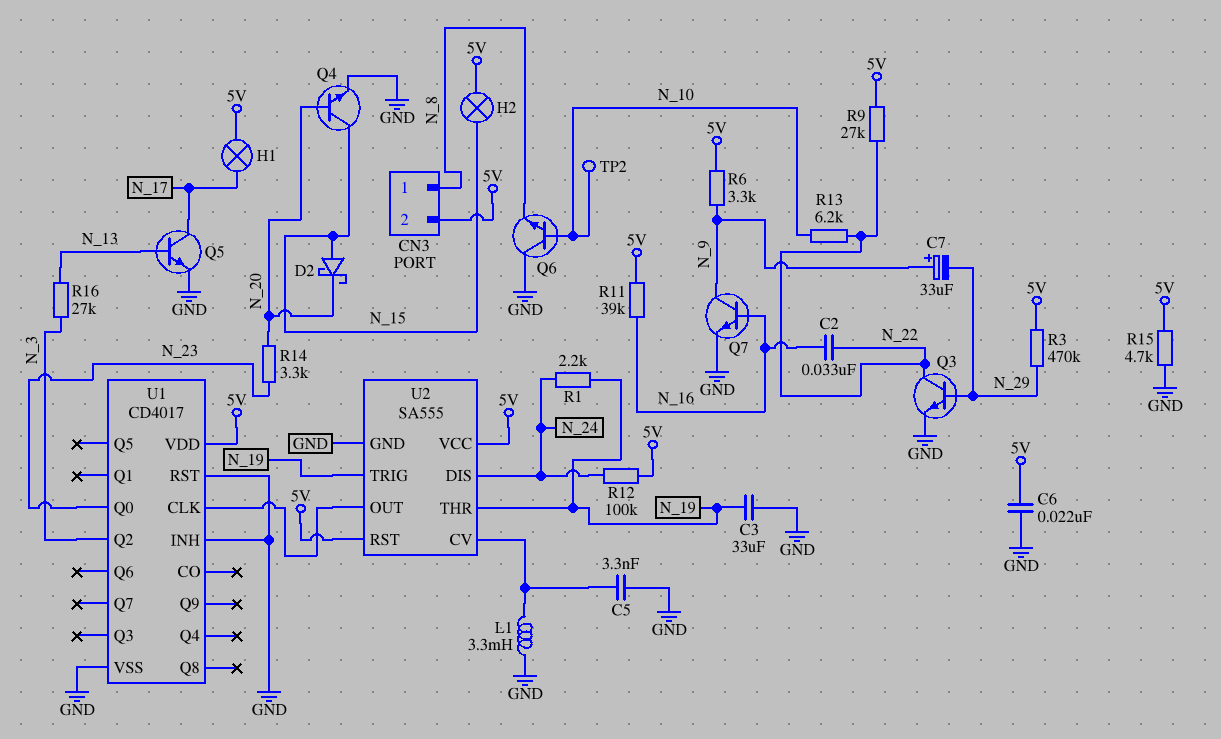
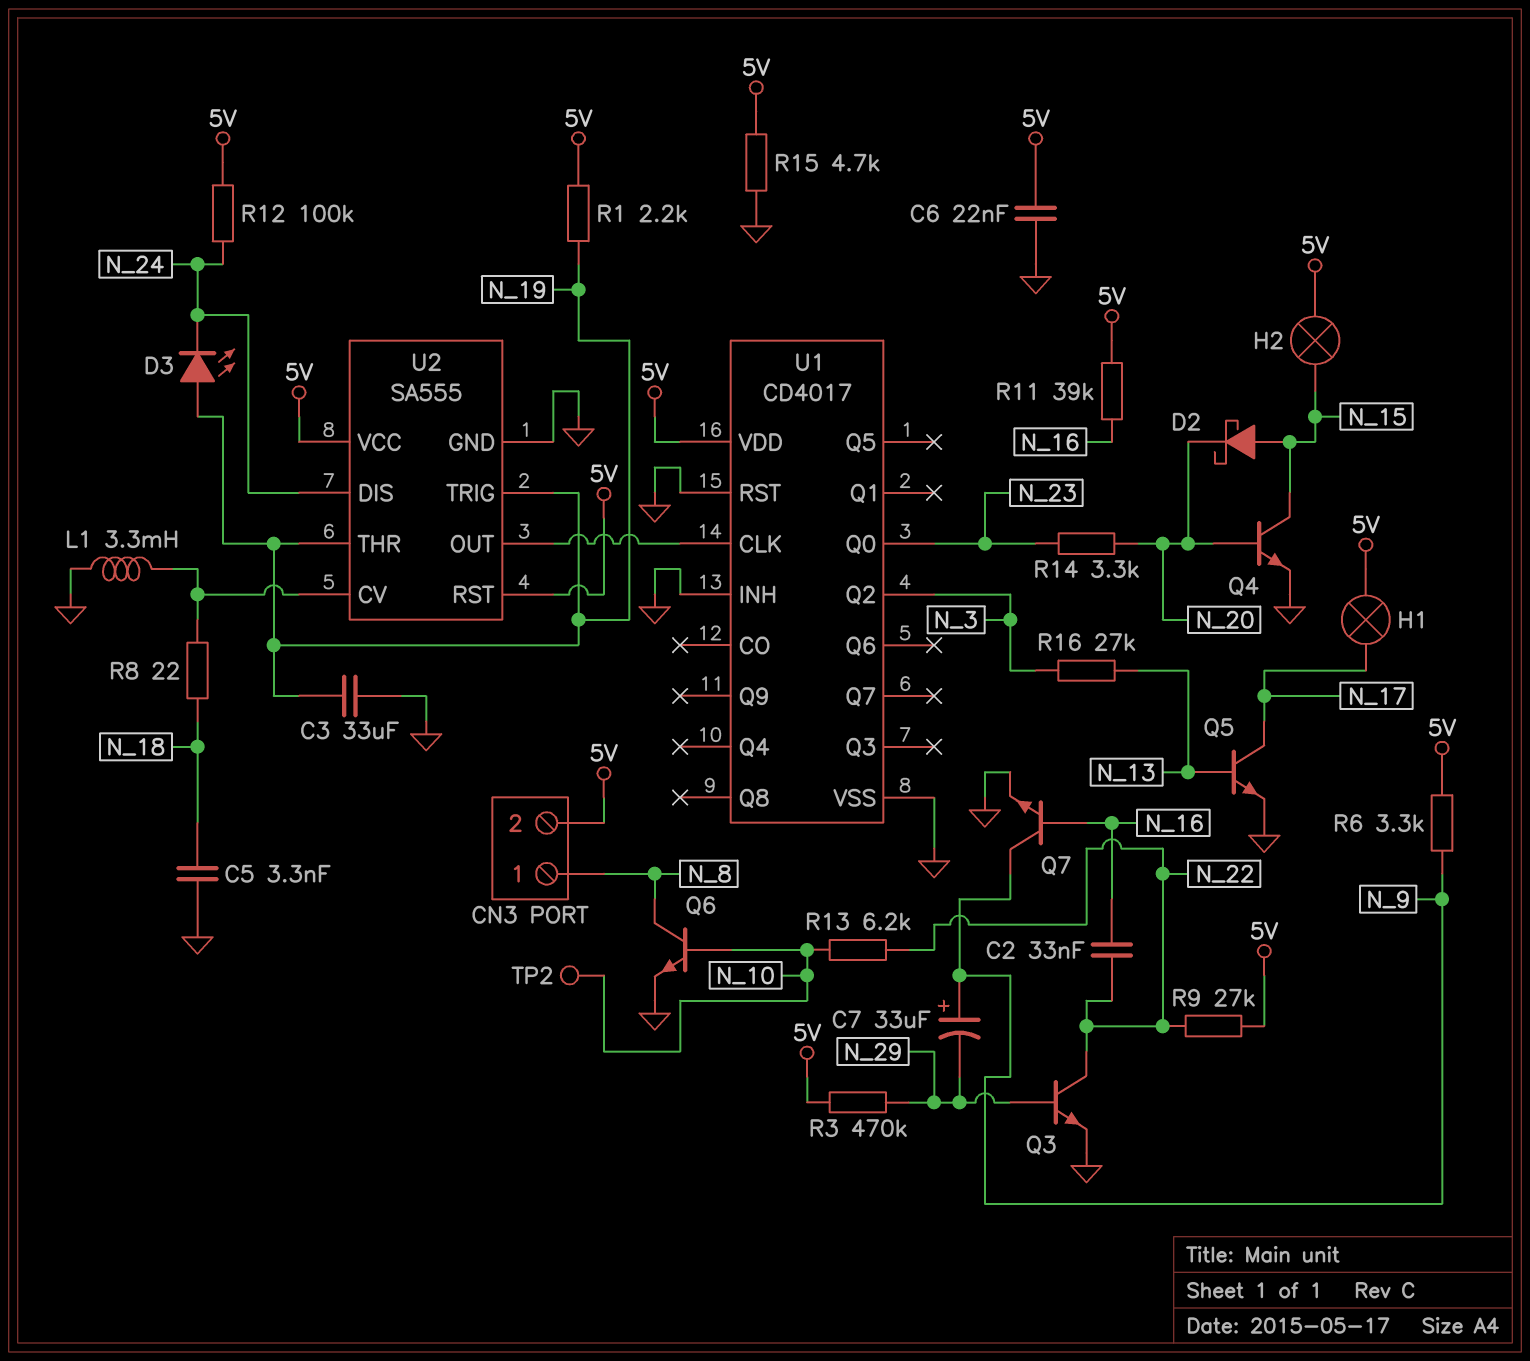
C5: 3.3nF (GND, U2/CV) -> 3.3nF (GND, N_18)
D3: none -> LED (A N_19, K N_24)
Q6: NPN (B N_10, C GND, E N_8) -> NPN (B N_10, C N_8, E GND)
R1: 2.2k (N_19, N_24) -> 2.2k (5V, N_19)
R8: none -> 22 (N_18, U2/CV)

